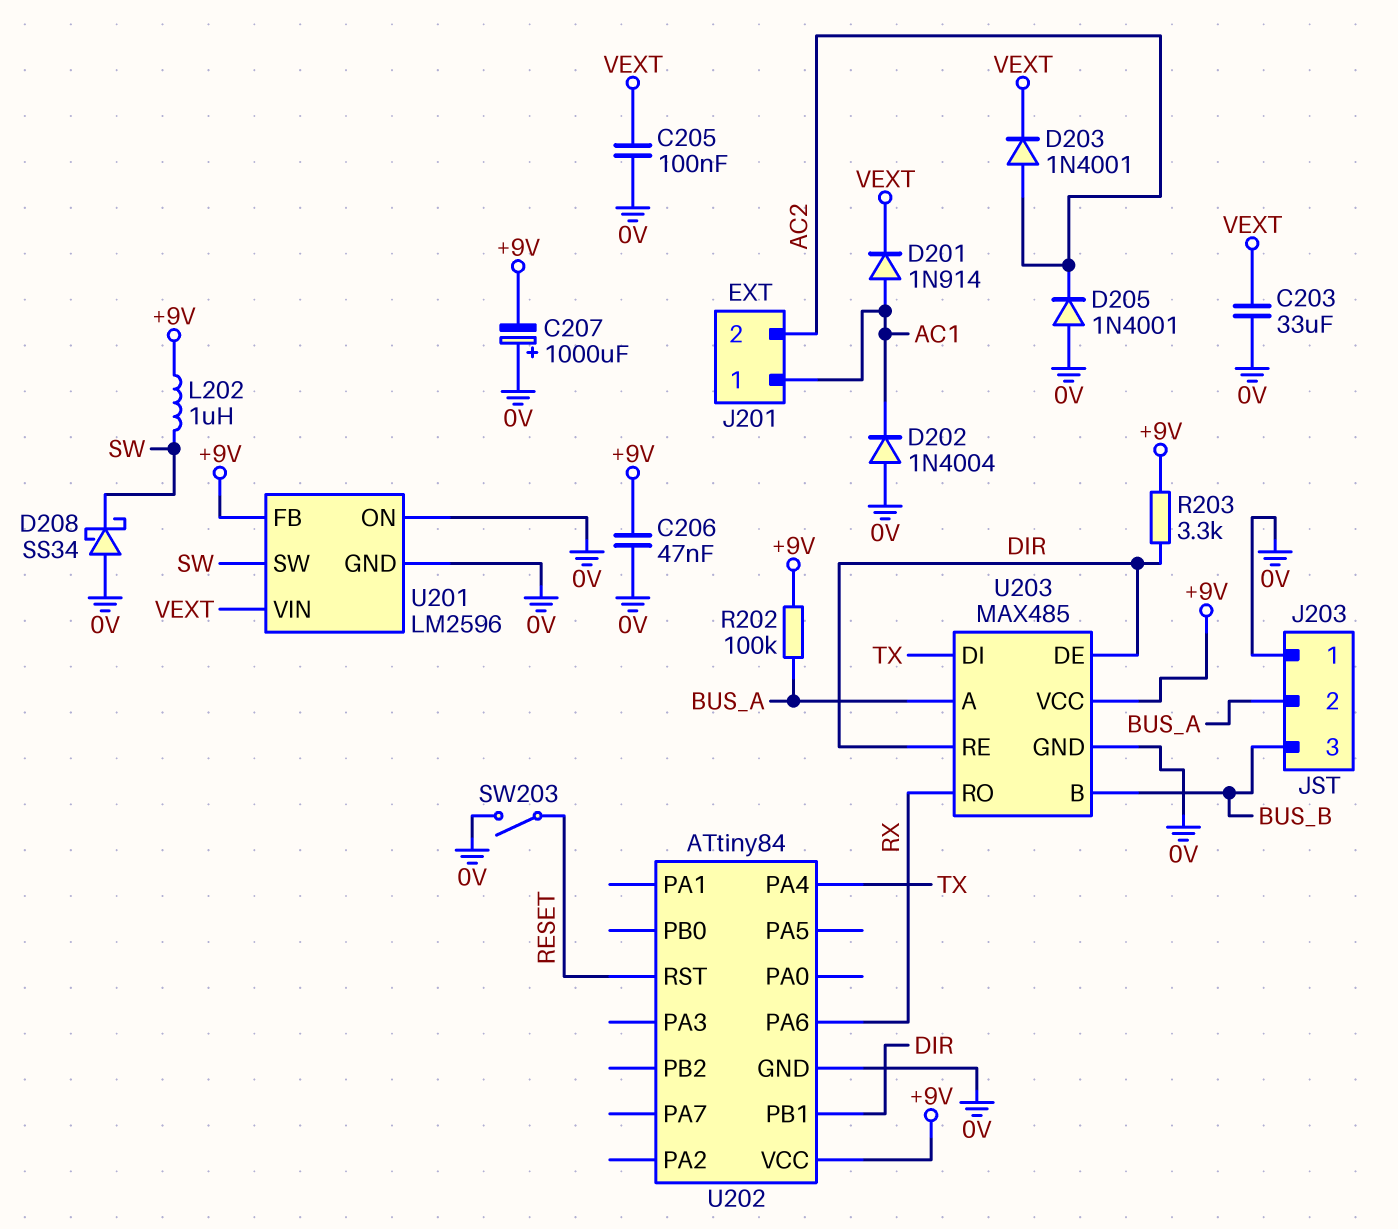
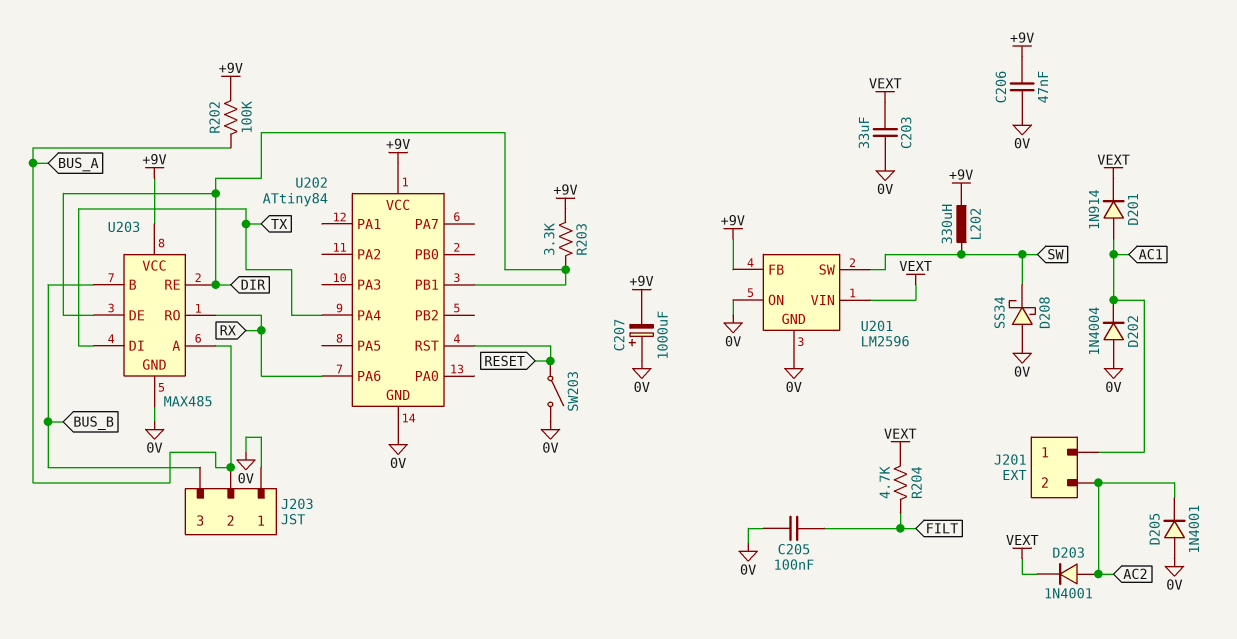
C205: 100nF (0V, VEXT) -> 100nF (0V, FILT)
L202: 1uH (+9V, SW) -> 330uH (+9V, SW)
R204: none -> 4.7k (FILT, VEXT)

